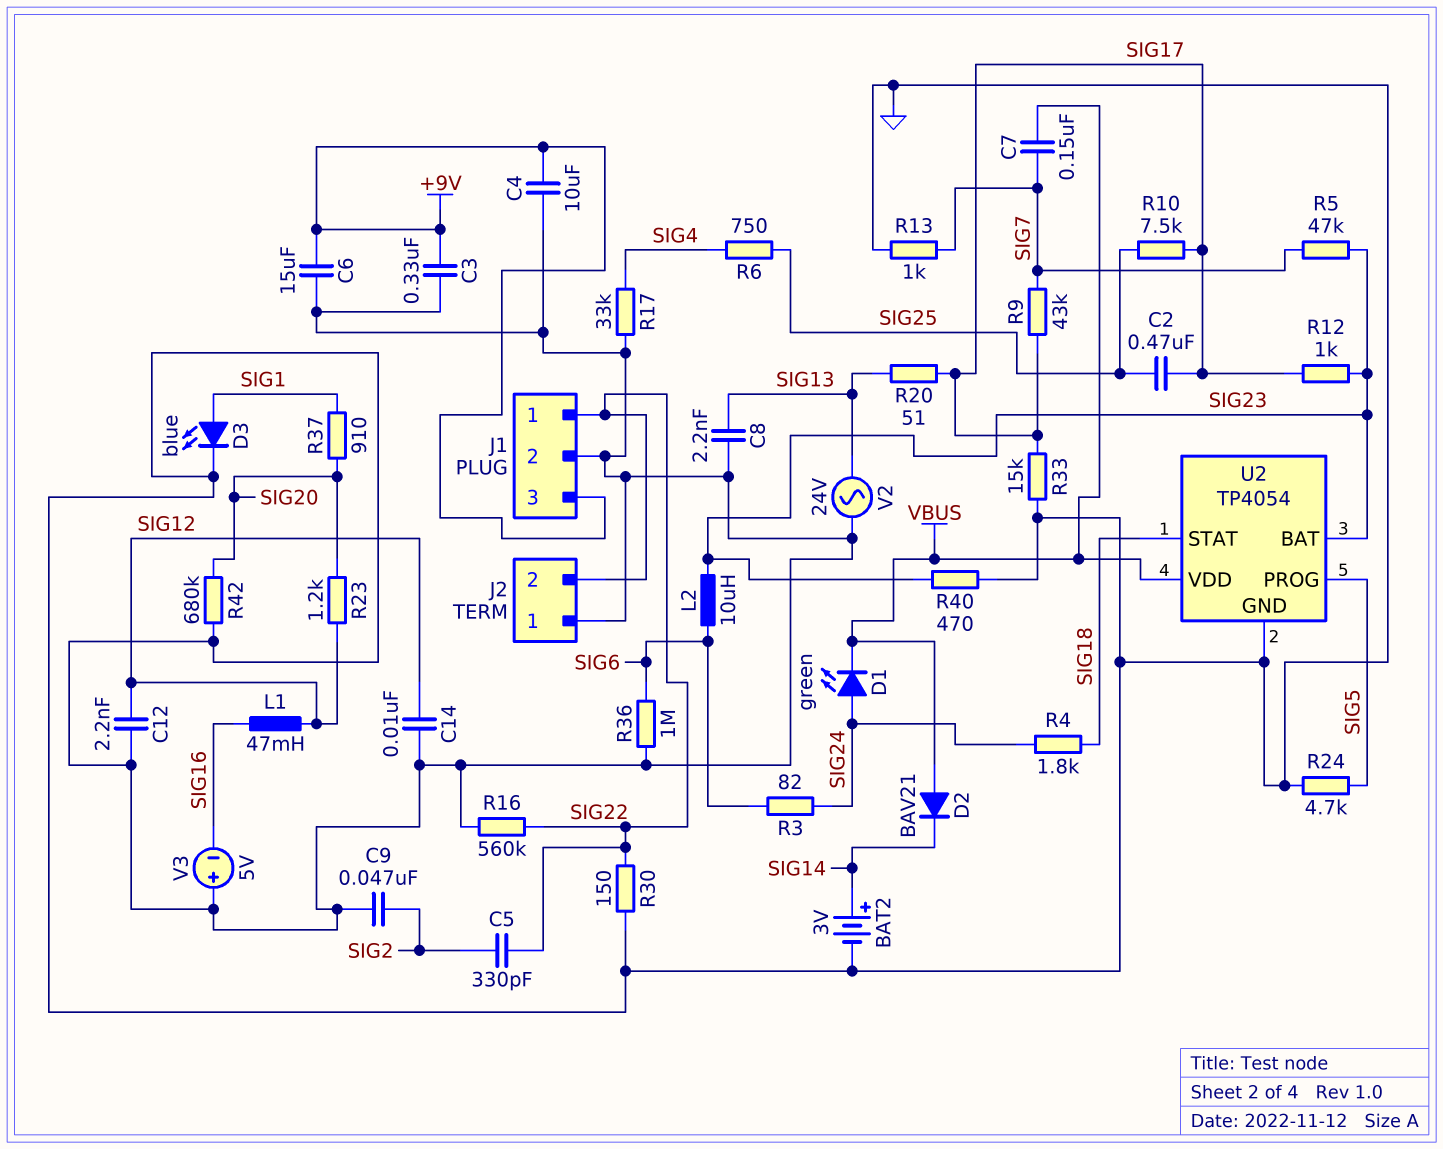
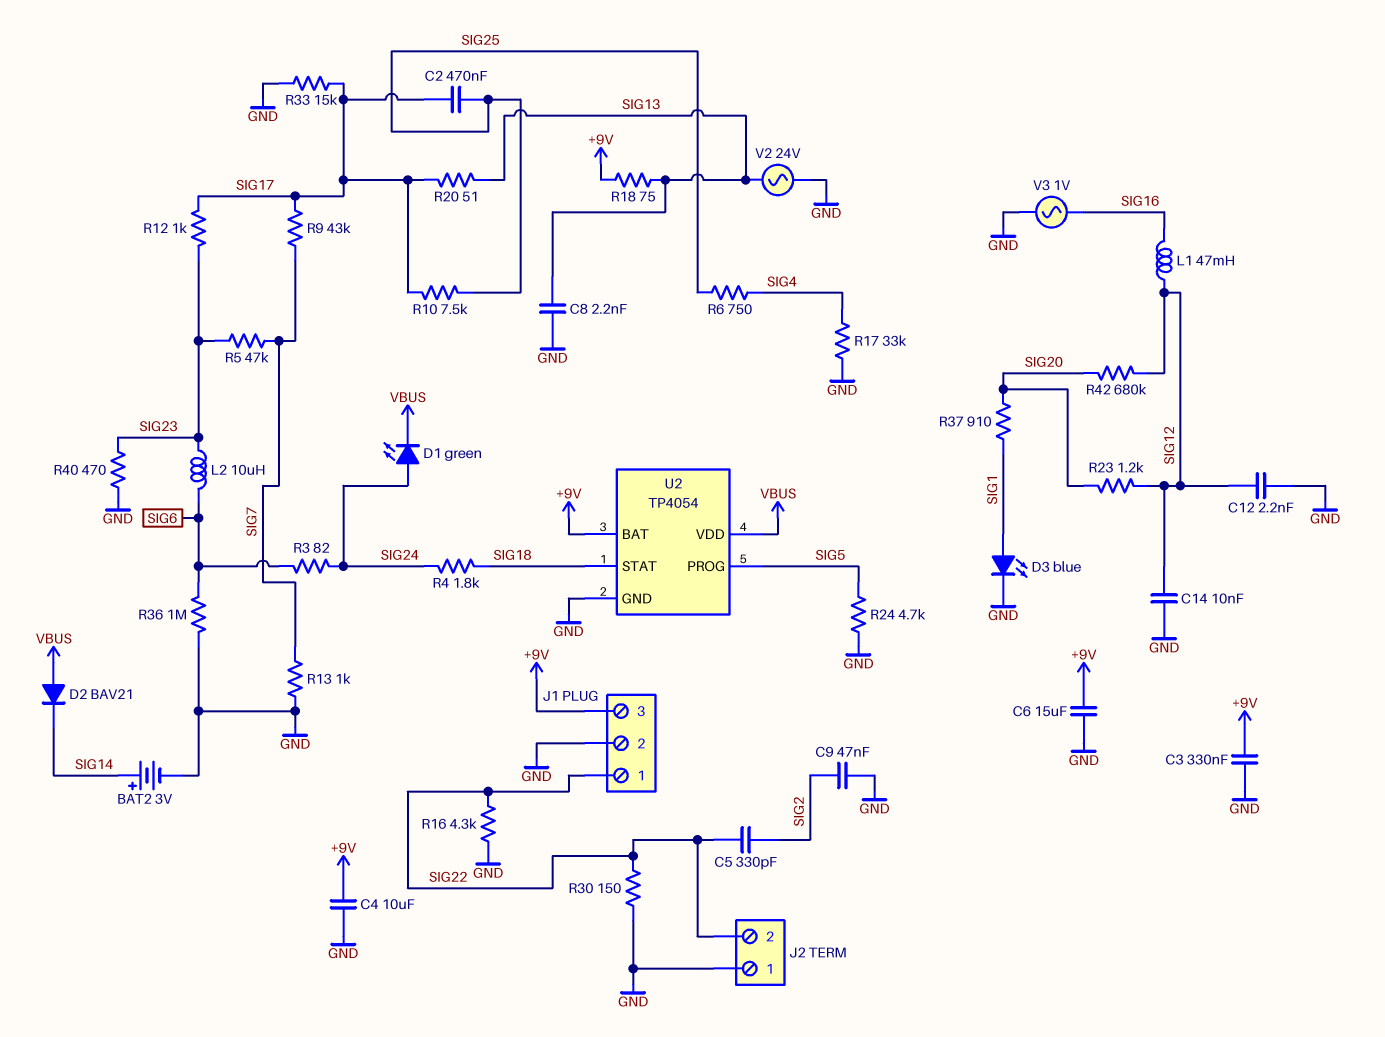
C7: 150nF (SIG7, VBUS) -> none
R16: 560k (GND, SIG22) -> 4.3k (GND, SIG22)
R18: none -> 75 (+9V, SIG13)
R42: 680k (GND, SIG20) -> 680k (SIG12, SIG20)
U2 pin BAT: SIG23 -> +9V
V3: 5V (plus GND, minus SIG16) -> AC 1V (GND, SIG16)

